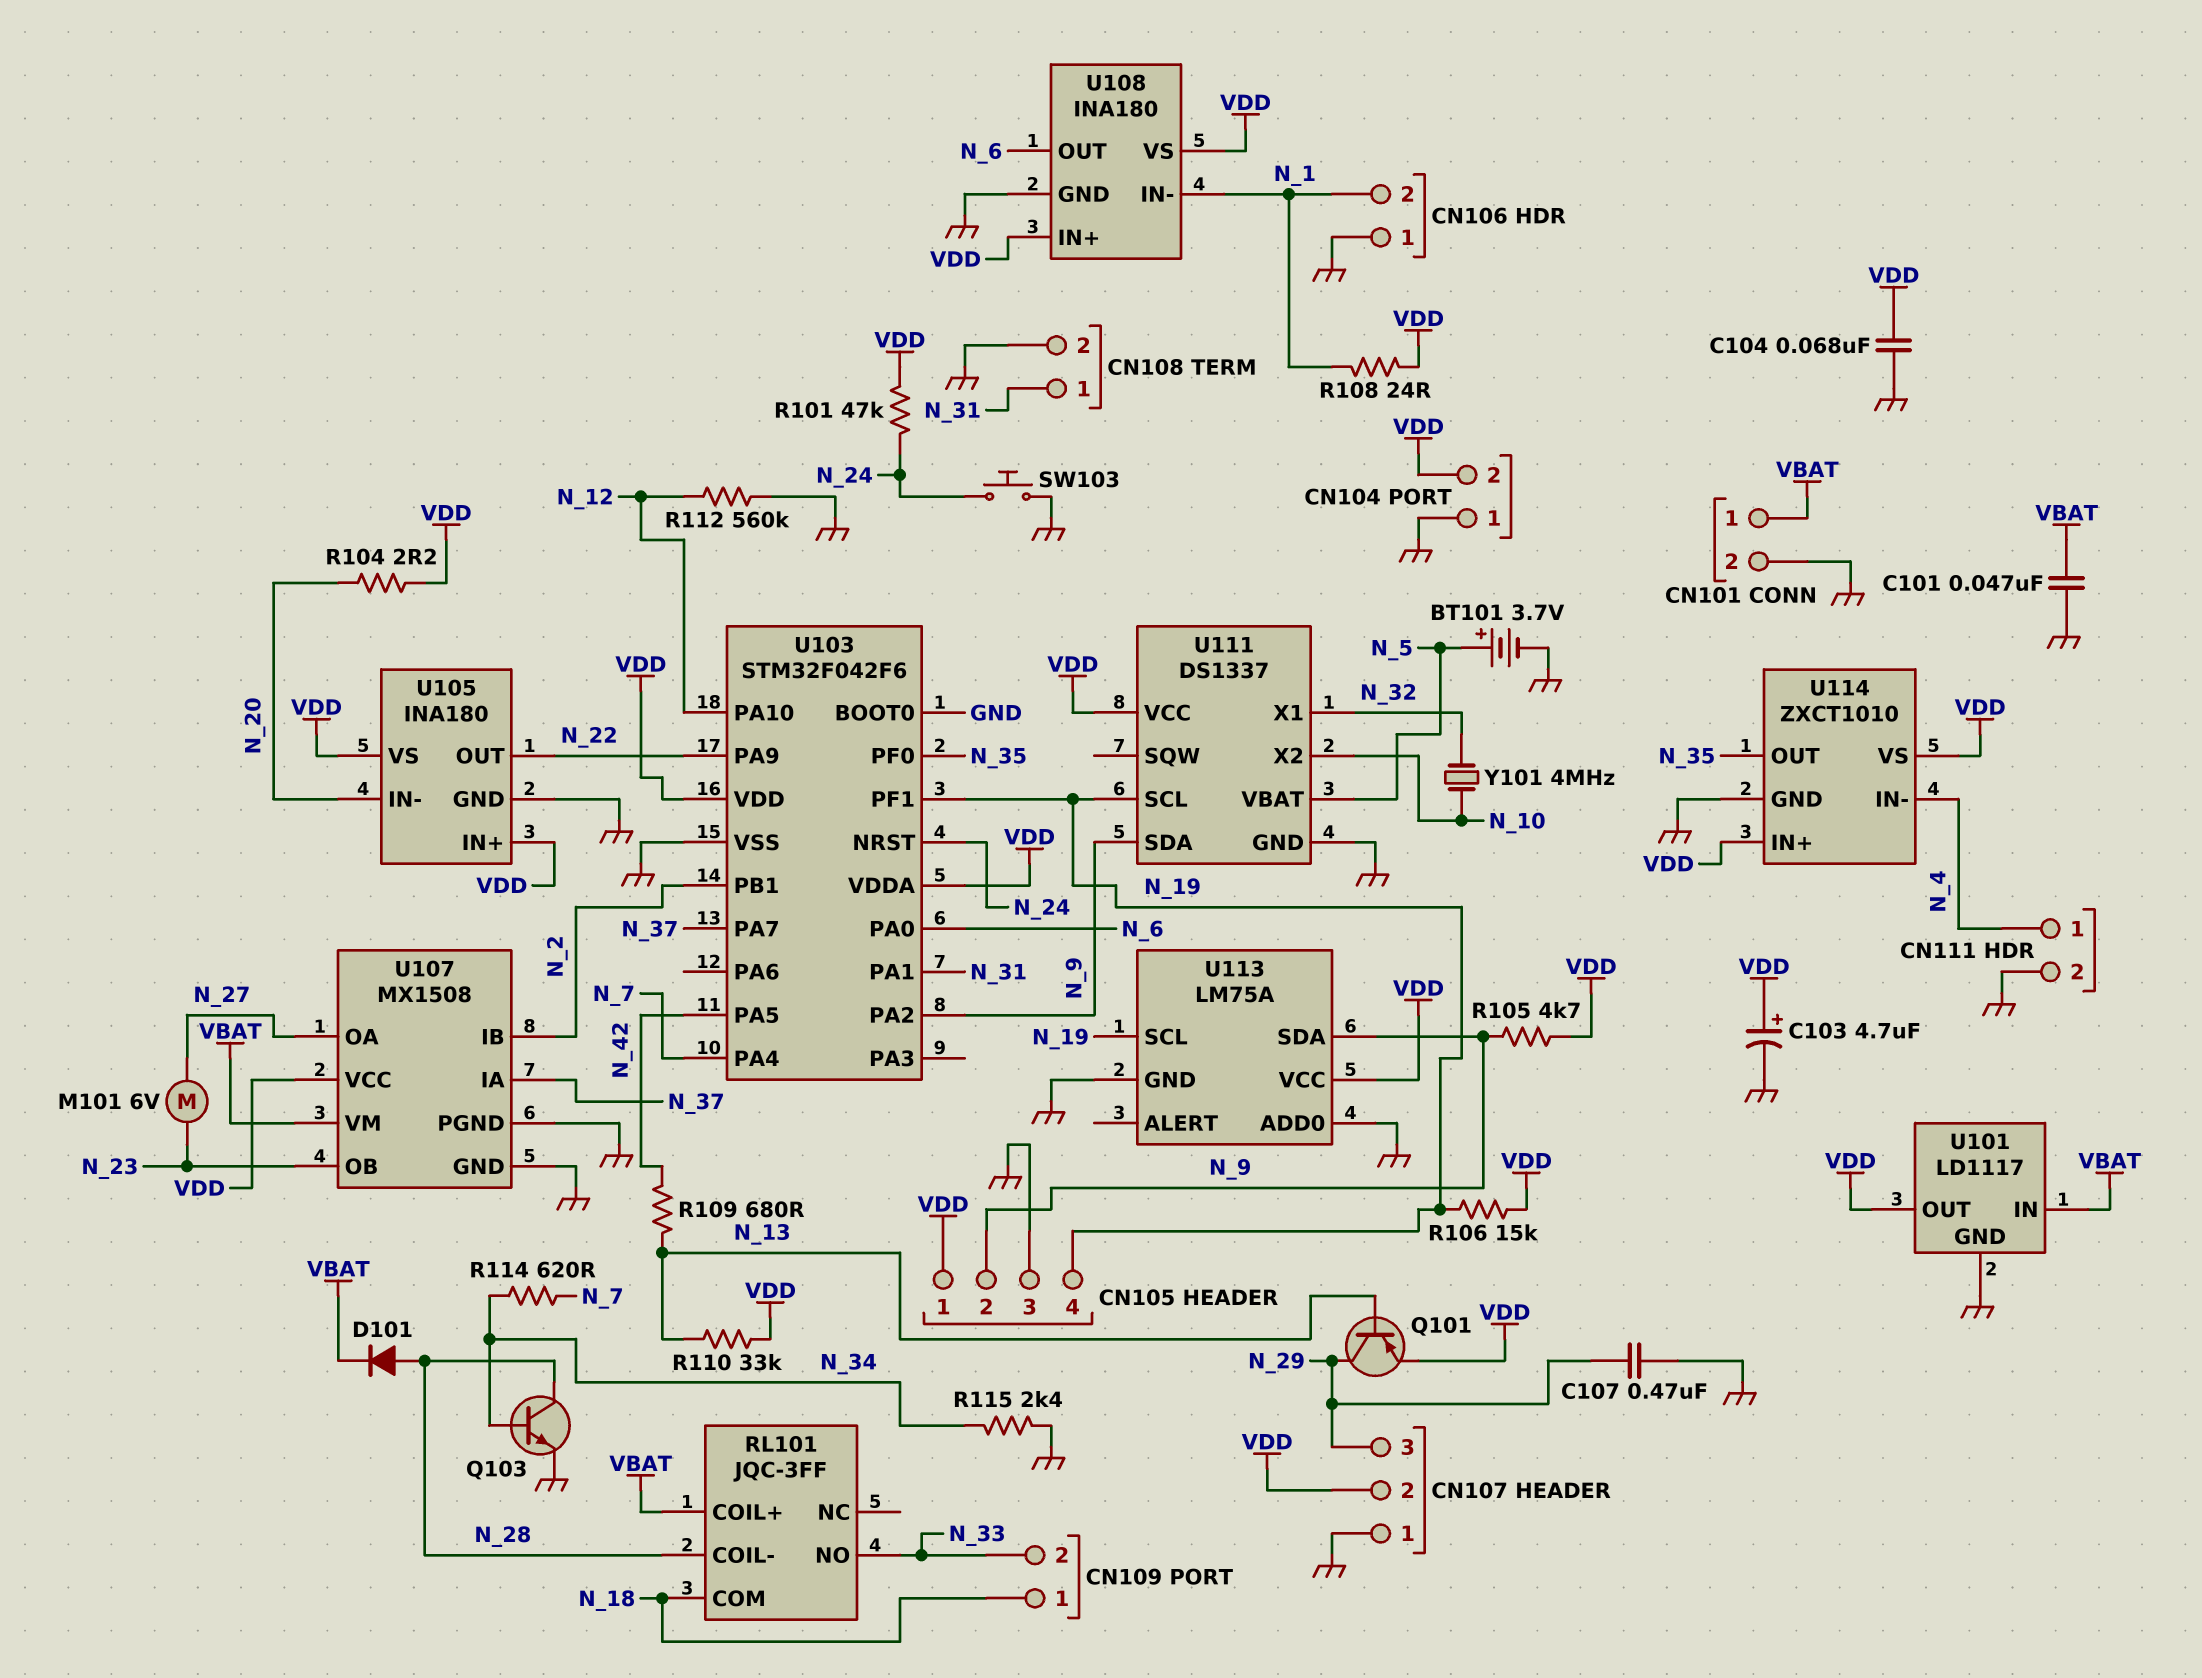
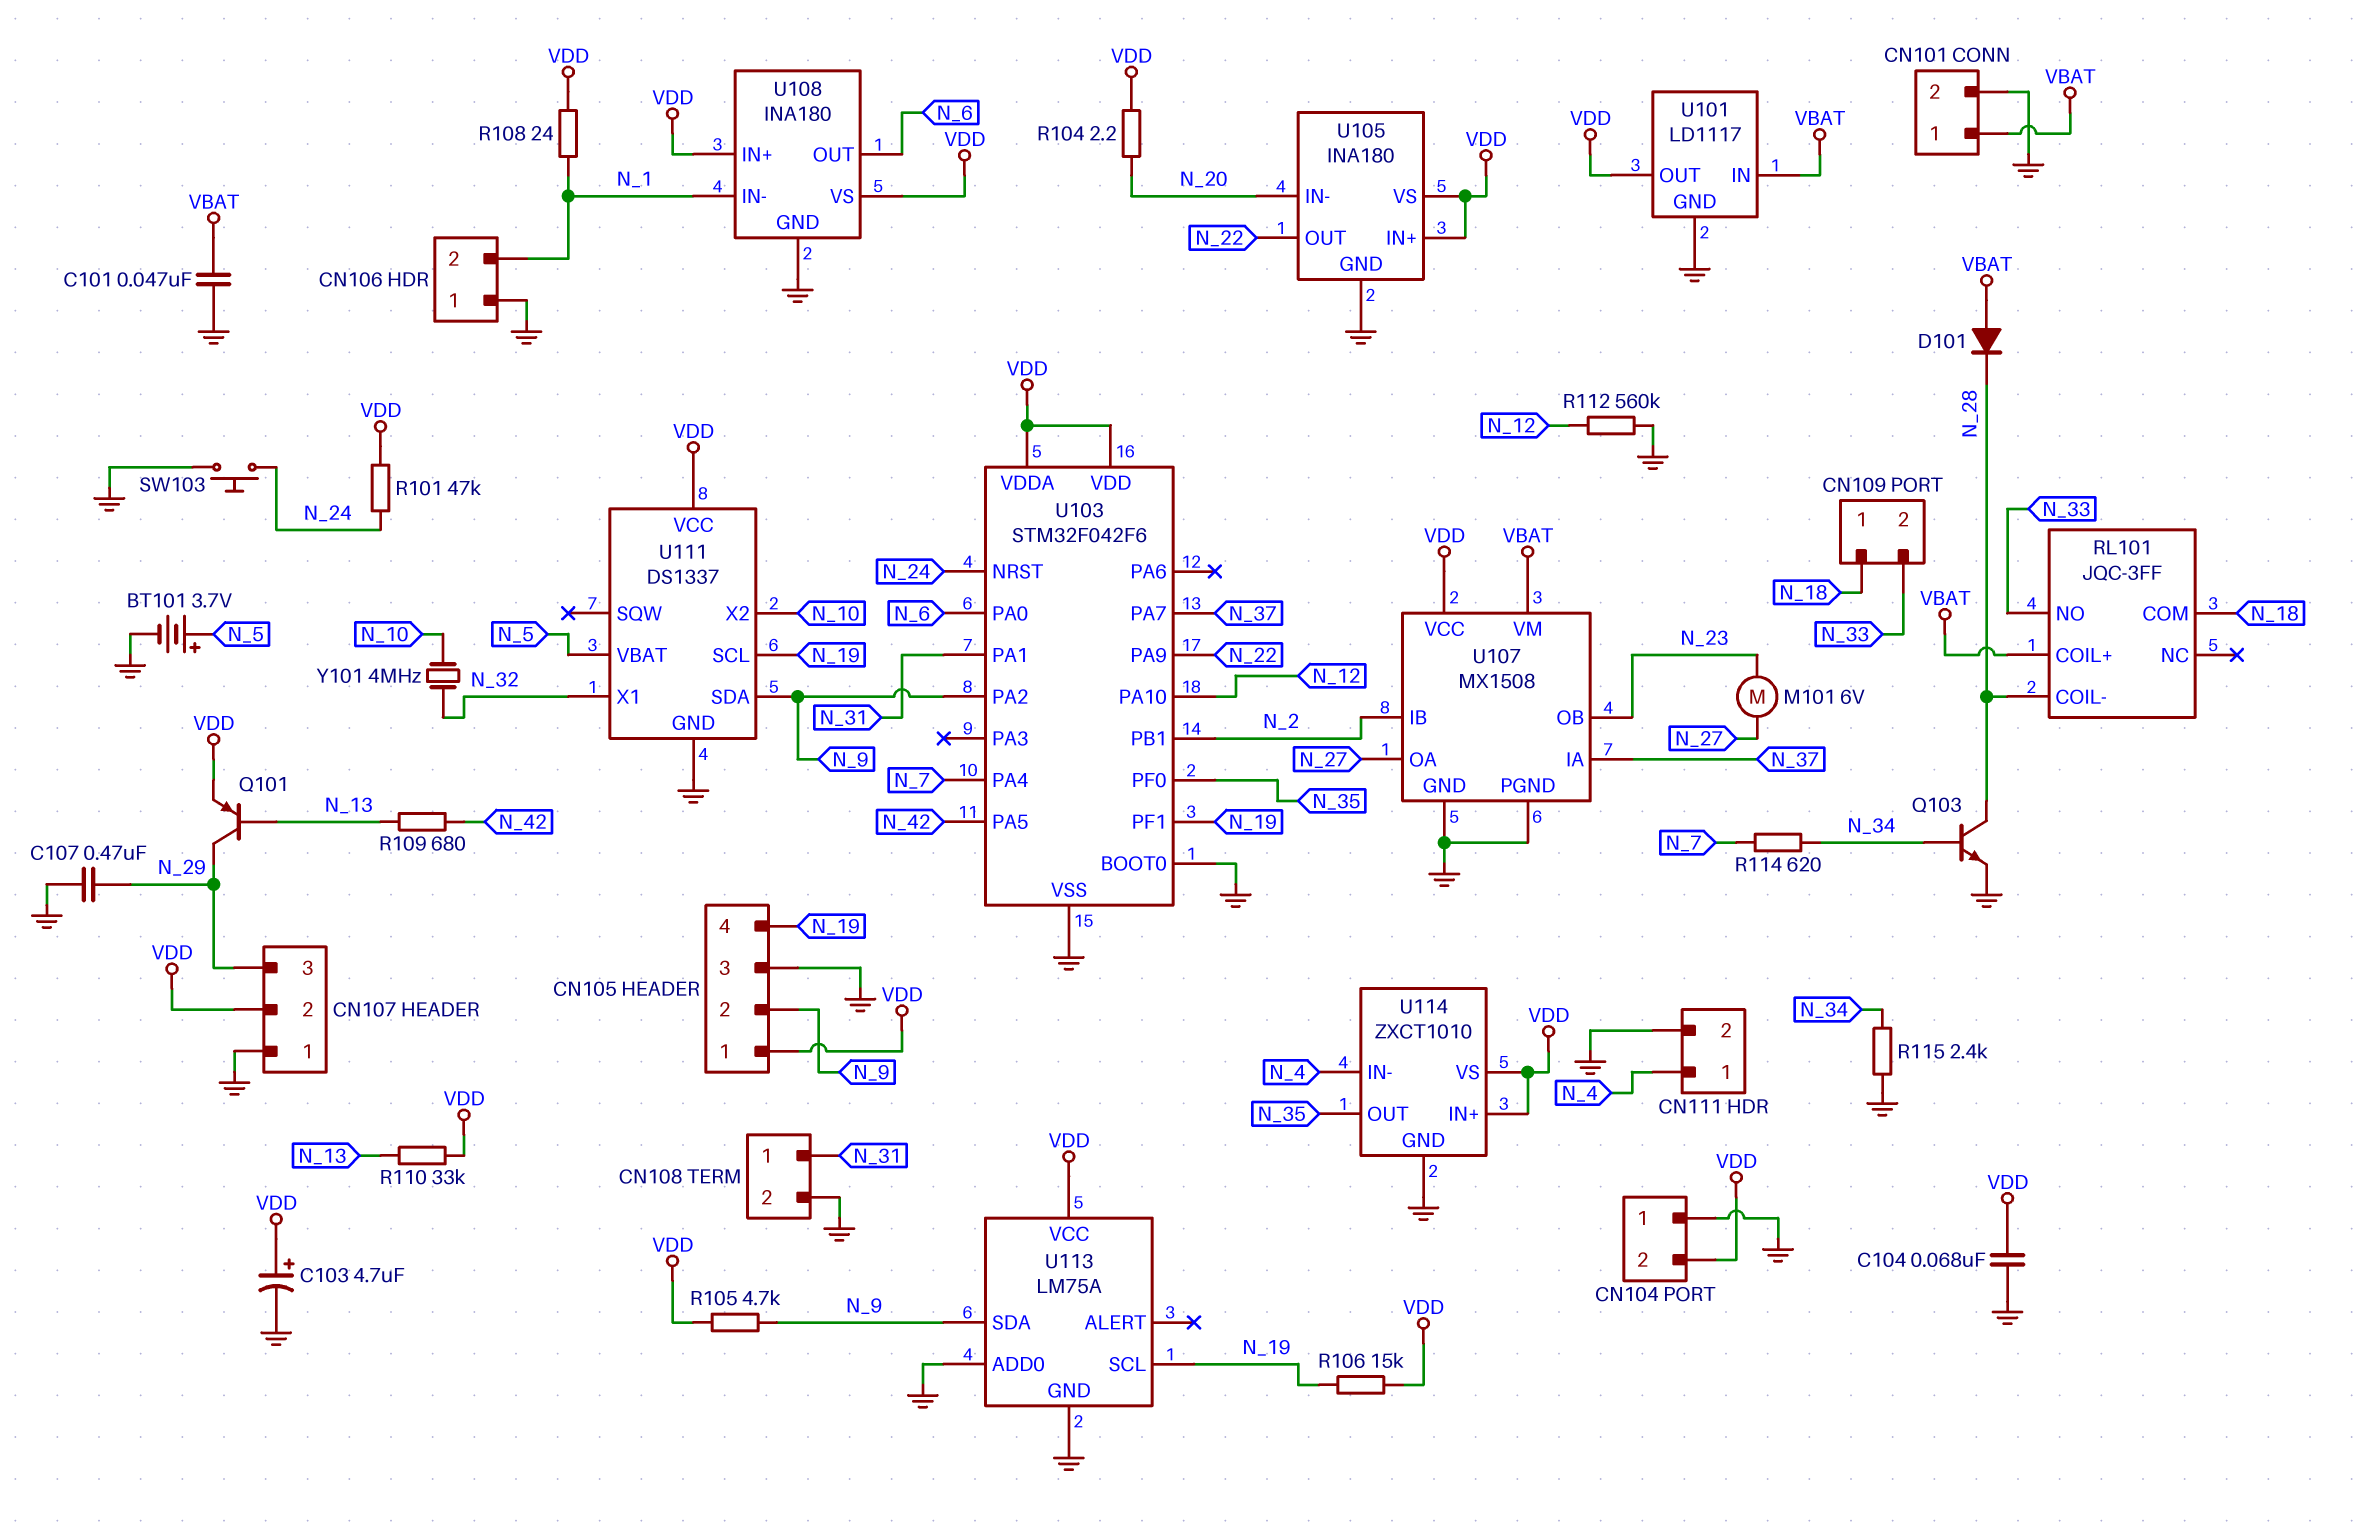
D101: diode (A N_28, K VBAT) -> diode (A VBAT, K N_28)

